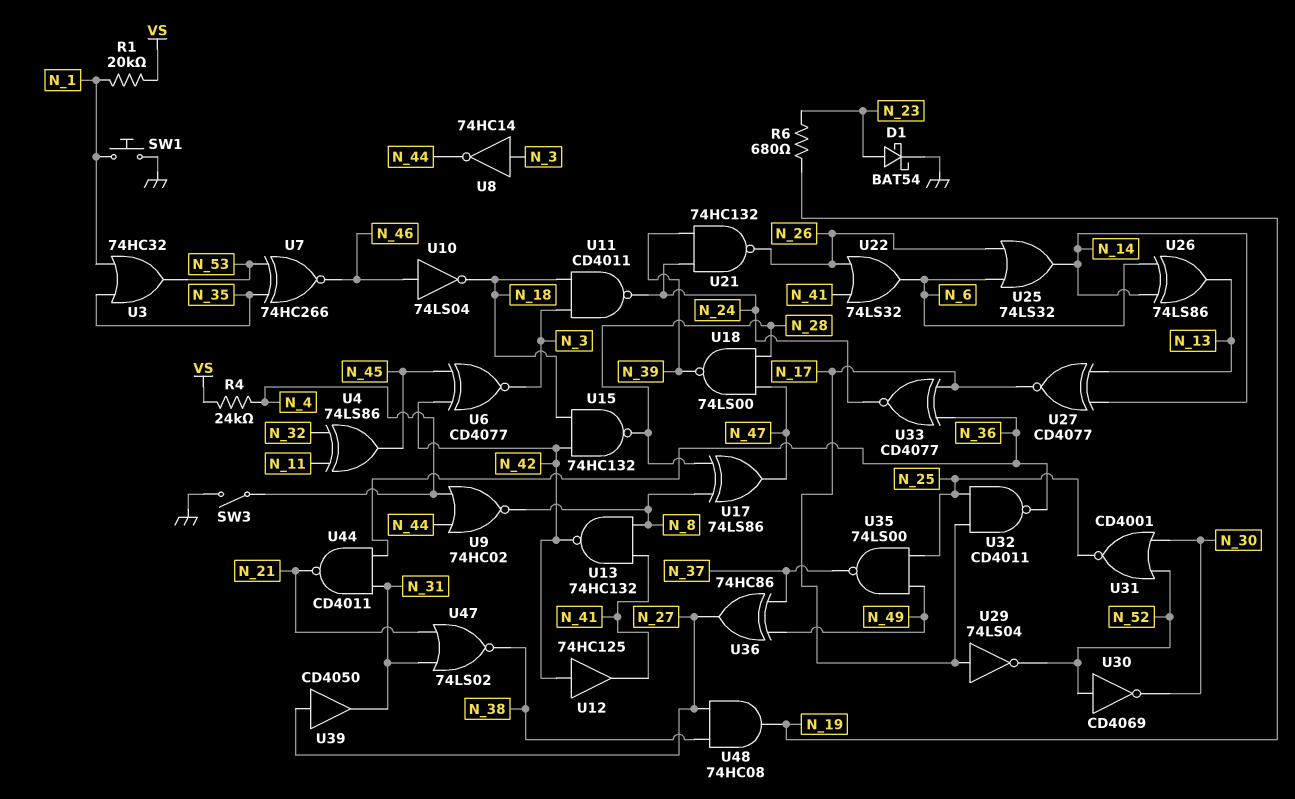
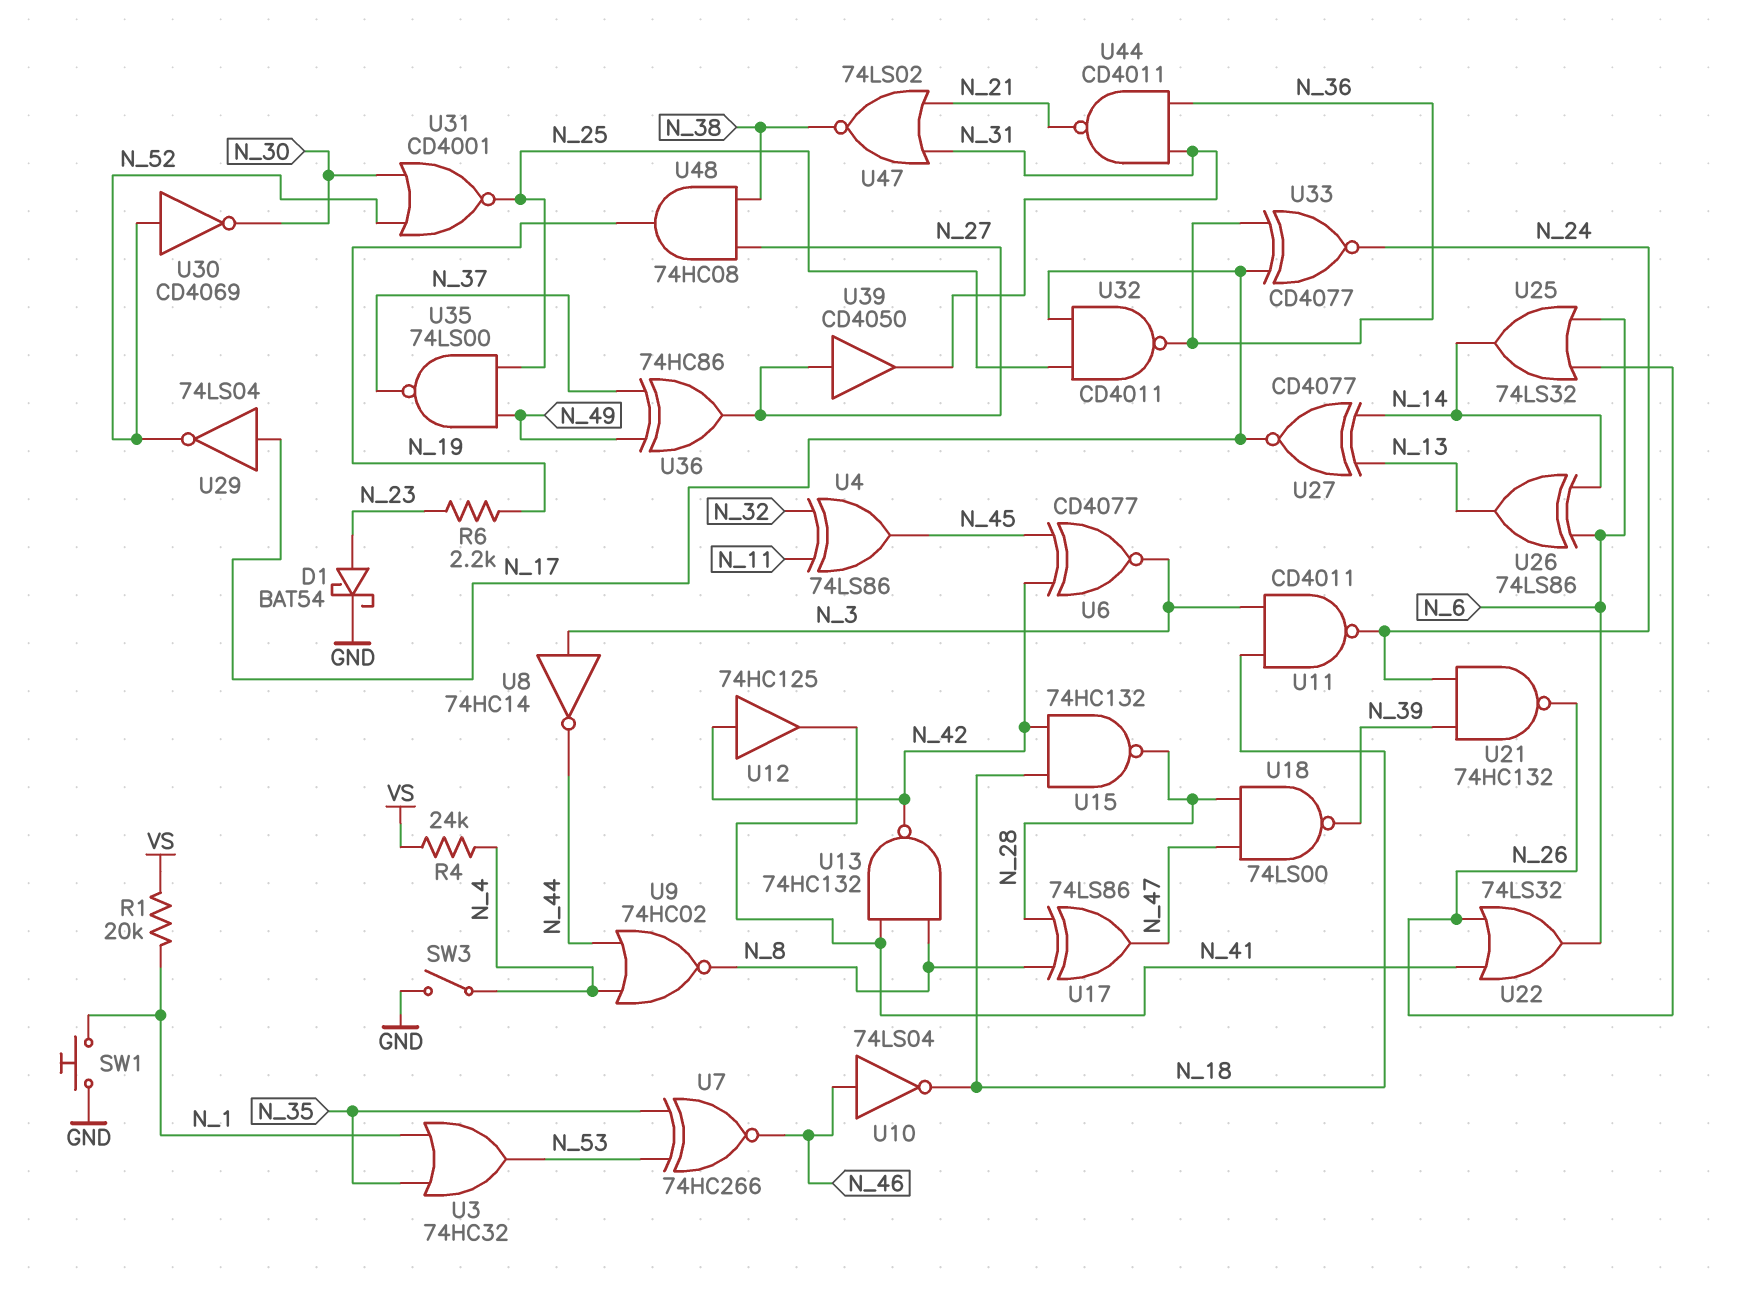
R6: 680 (N_19, N_23) -> 2.2k (N_19, N_23)

